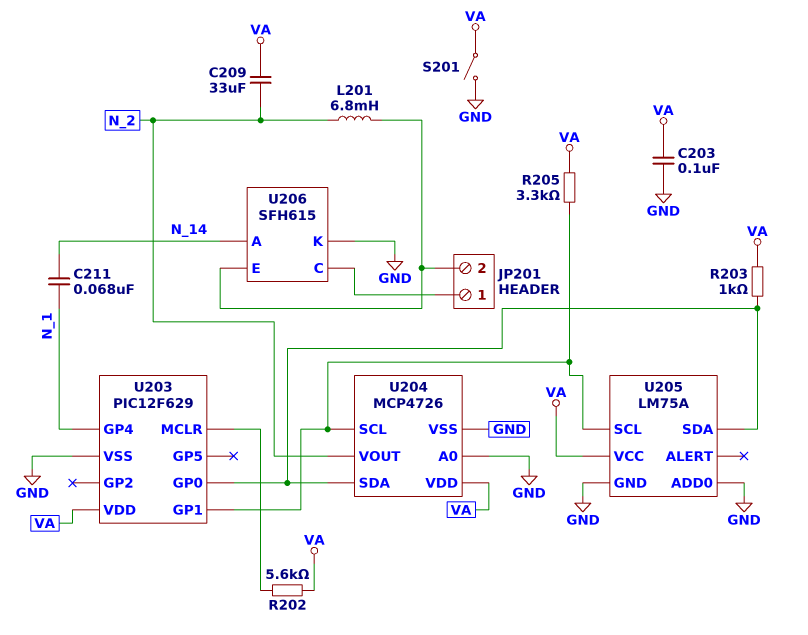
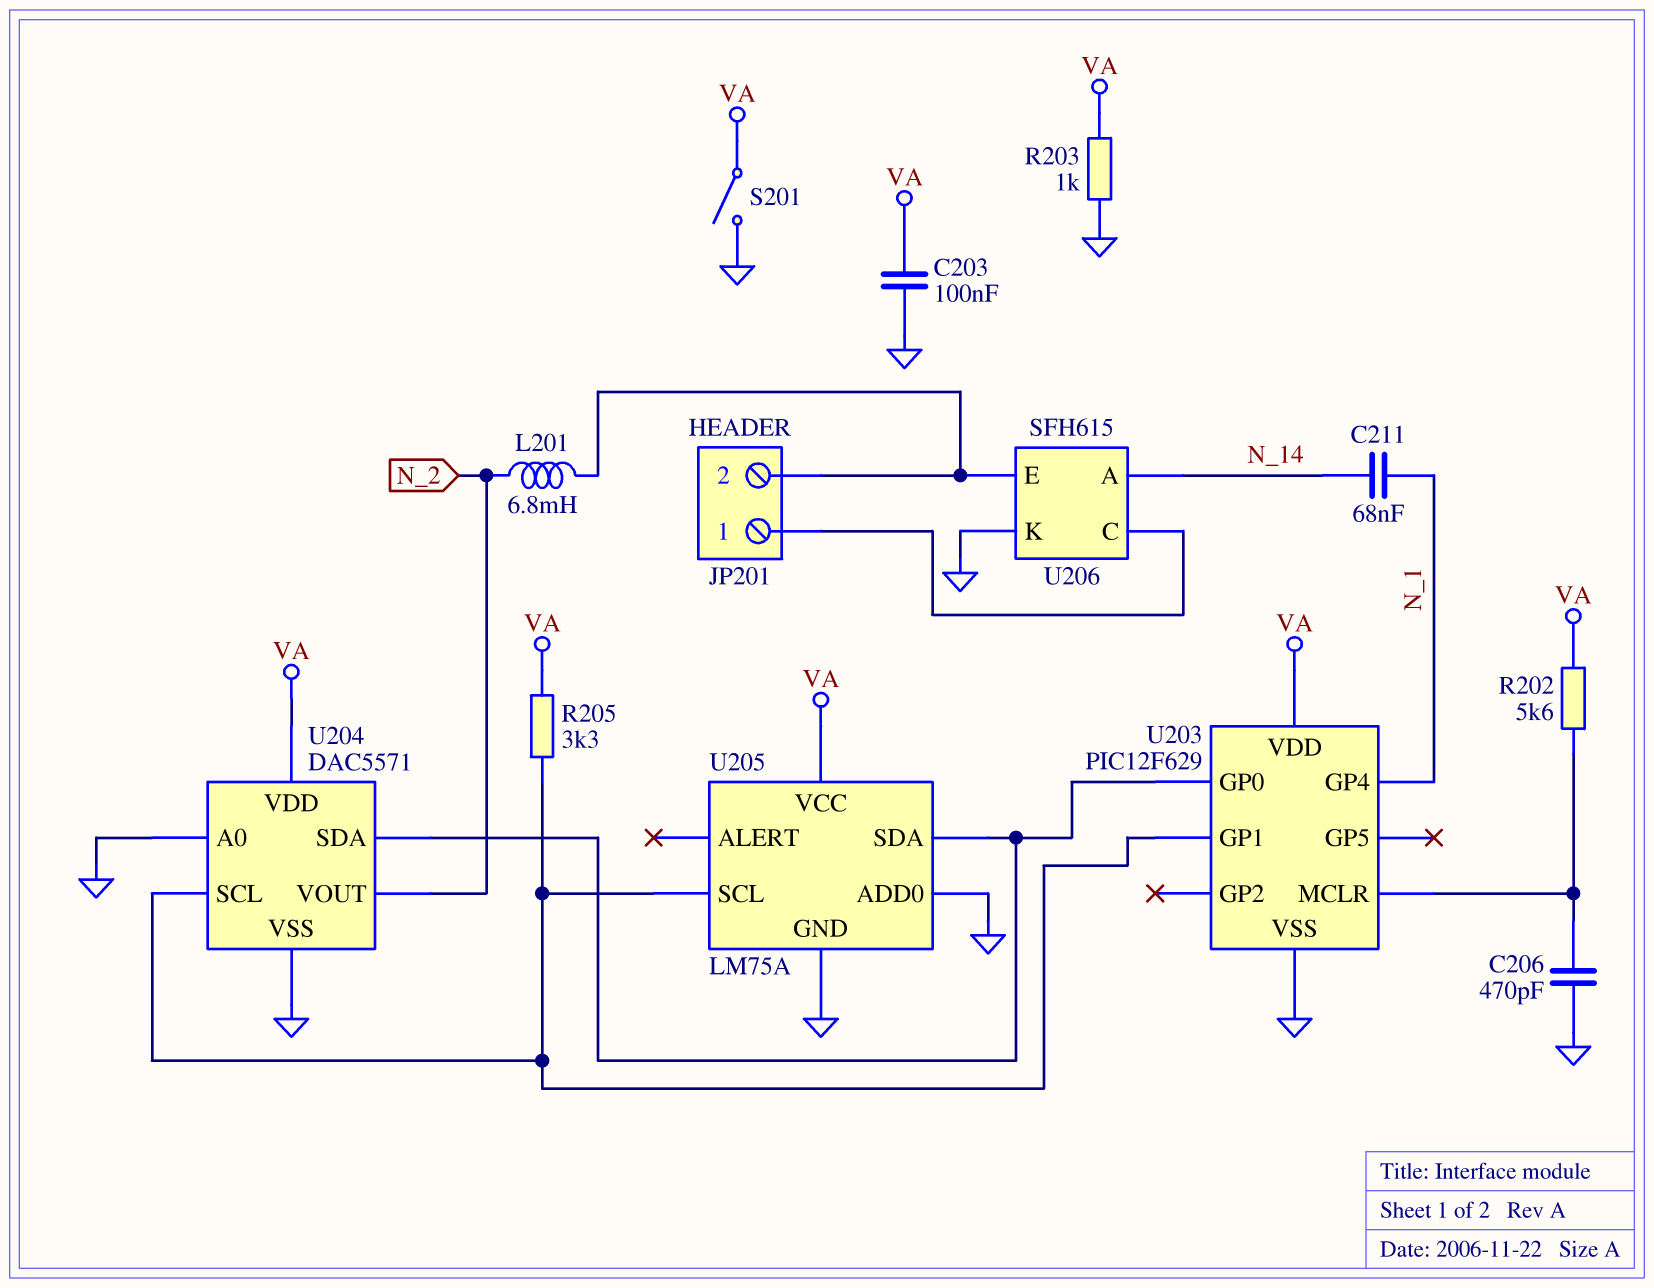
C206: none -> 470pF (GND, U203/MCLR)
C209: 33uF (N_2, VA) -> none
R203: 1k (U203/GP0, VA) -> 1k (GND, VA)
U204: MCP4726 -> DAC5571

